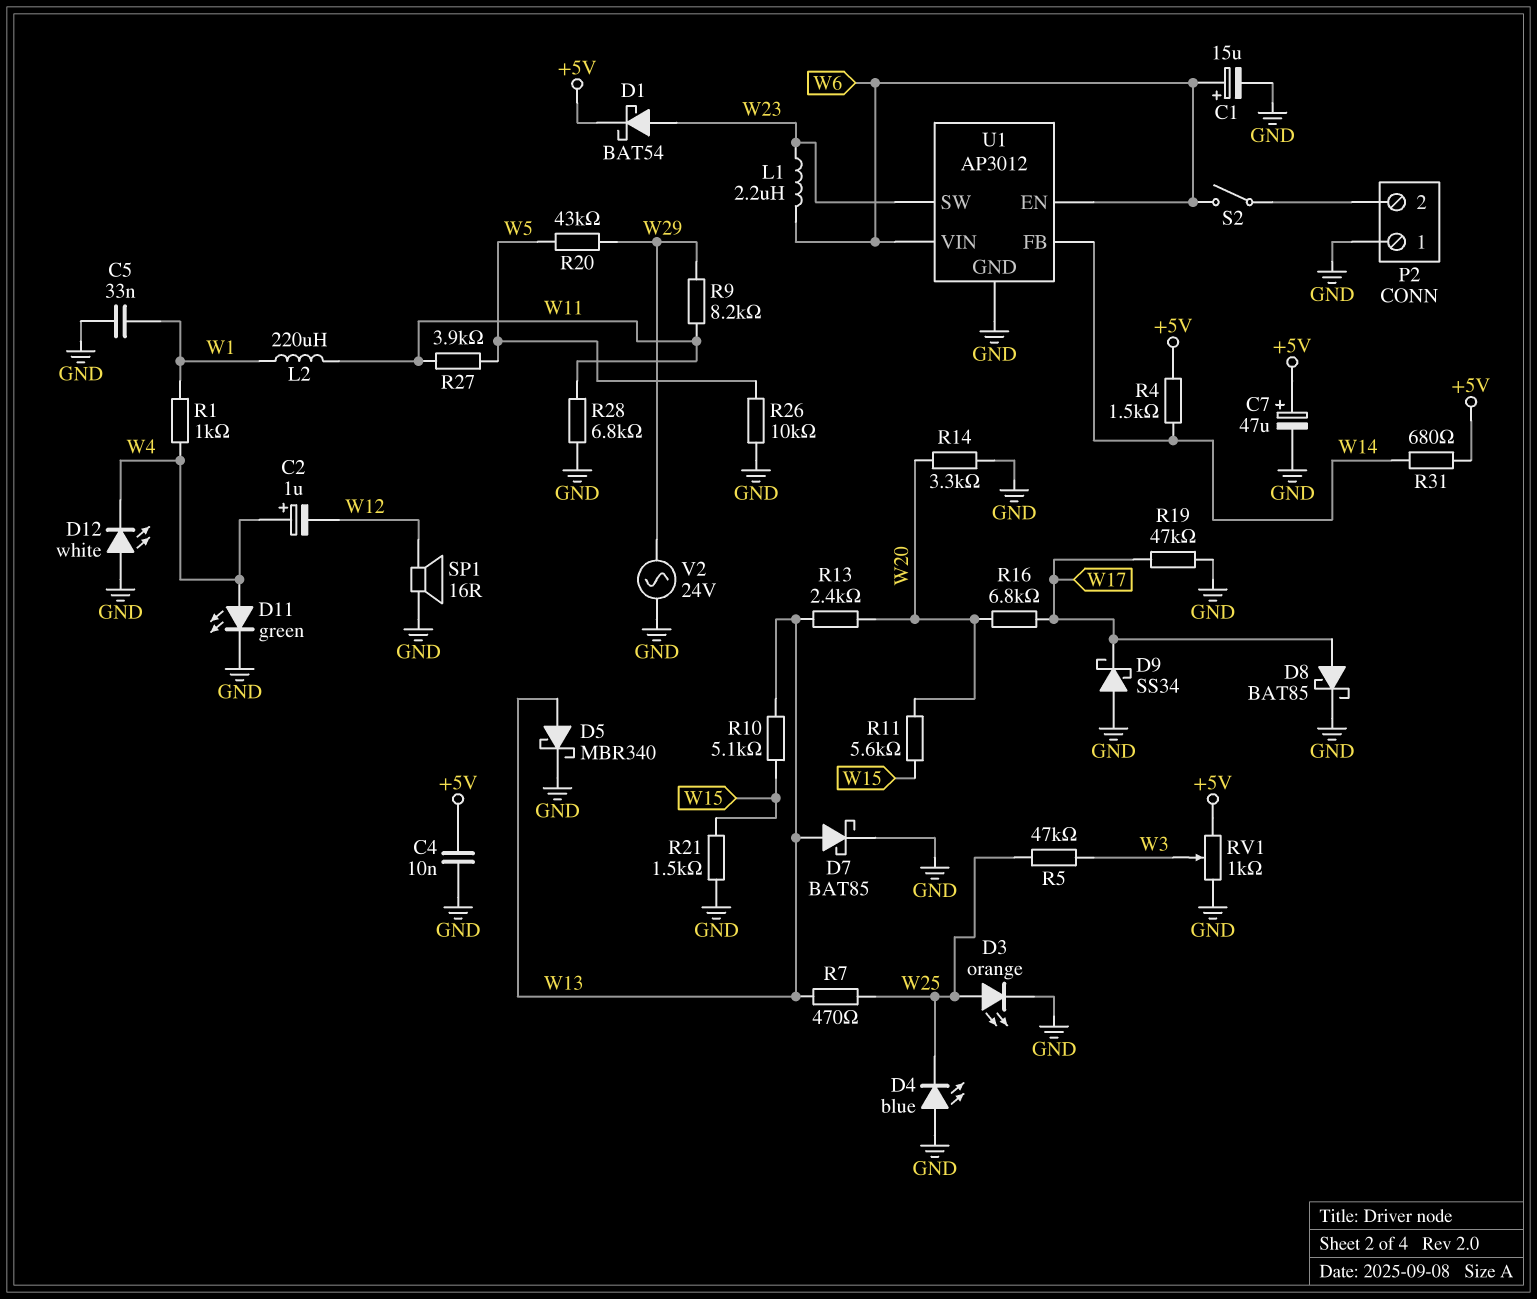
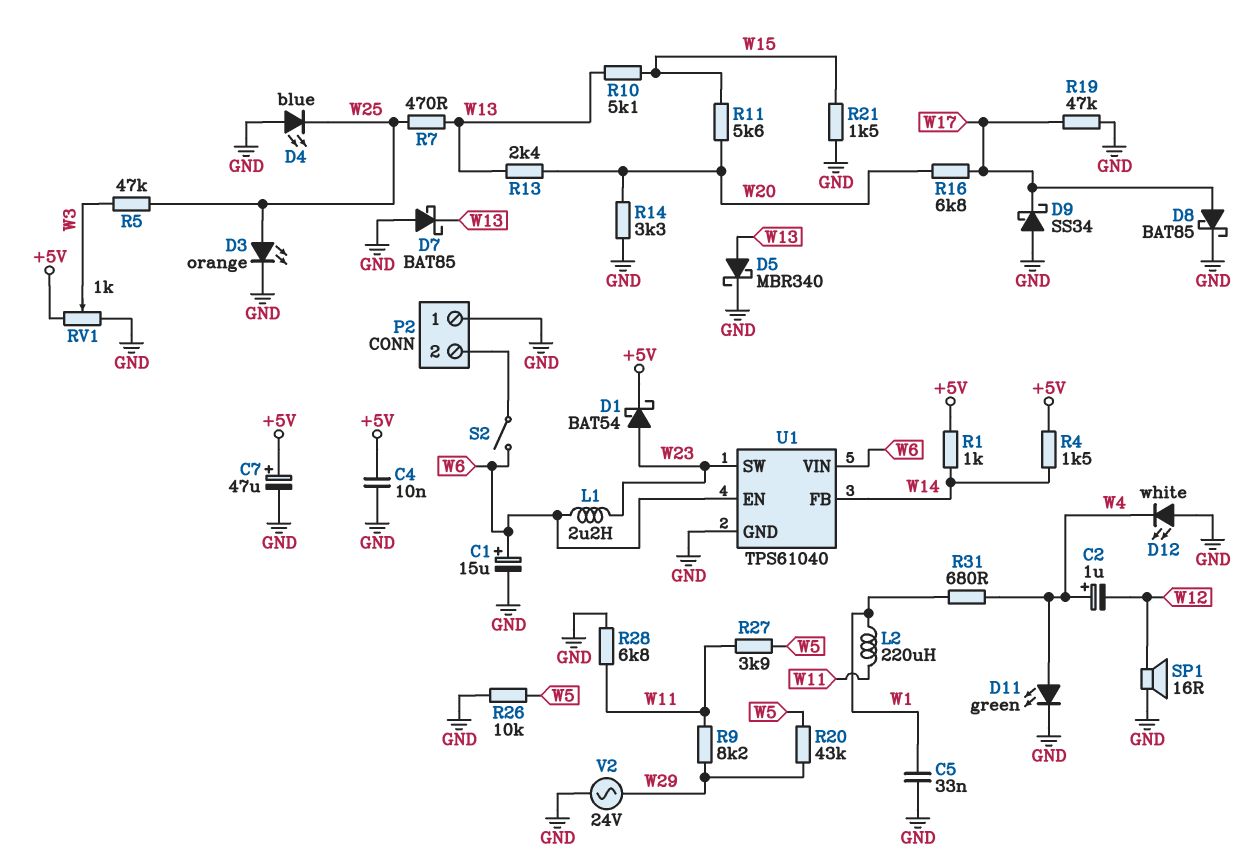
D7: schottky BAT85 (A W13, K GND) -> schottky BAT85 (A GND, K W13)
R1: 1k (W1, W4) -> 1k (+5V, W14)
R31: 680 (+5V, W14) -> 680 (W1, W4)
U1: AP3012 -> TPS61040

